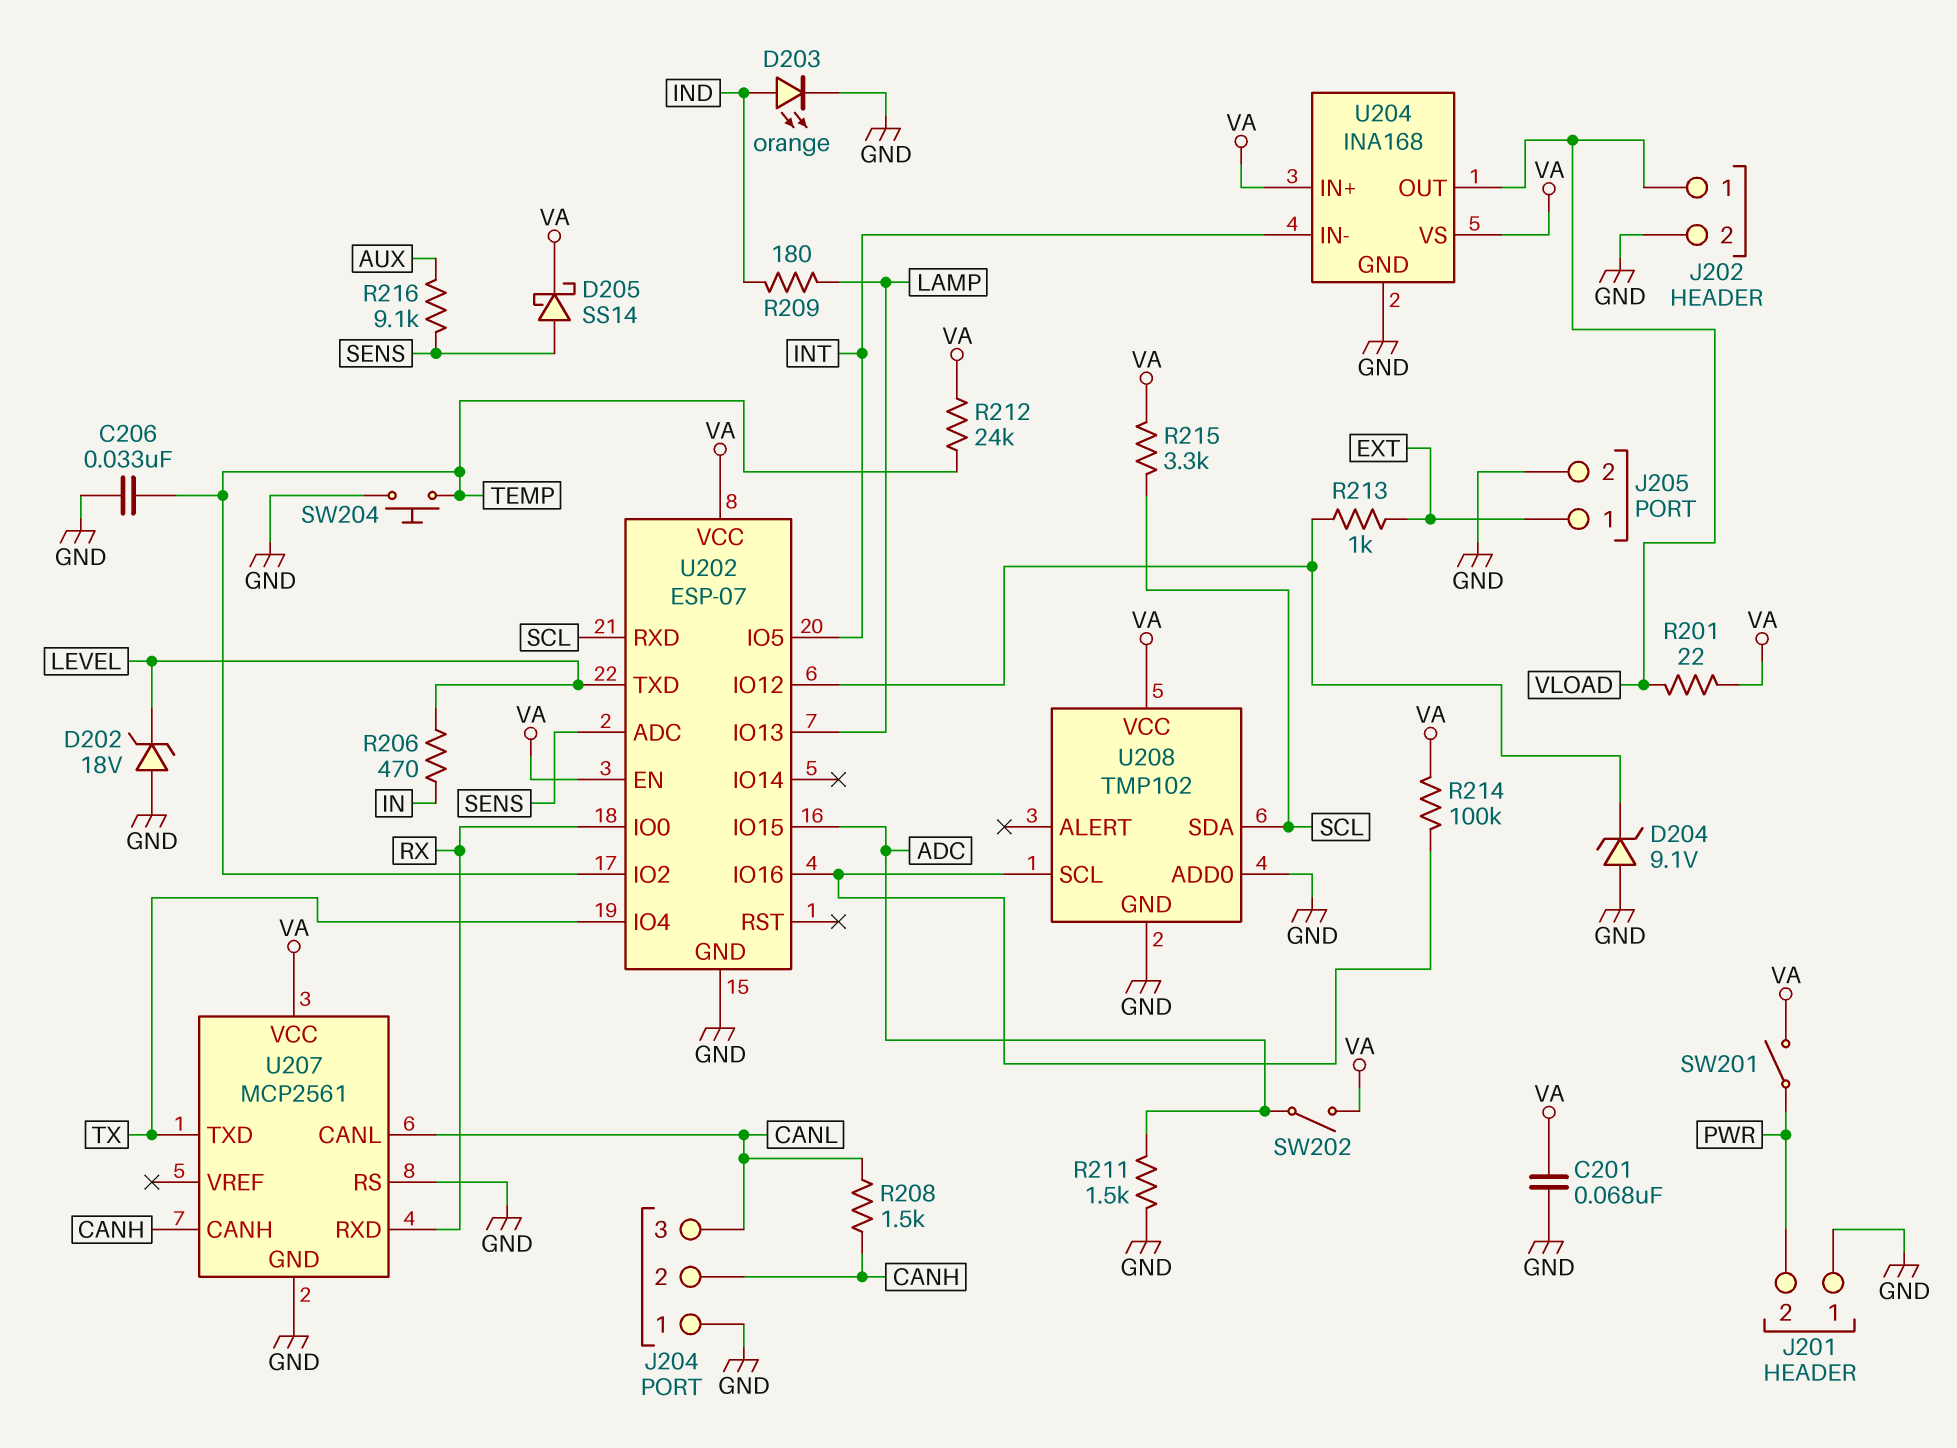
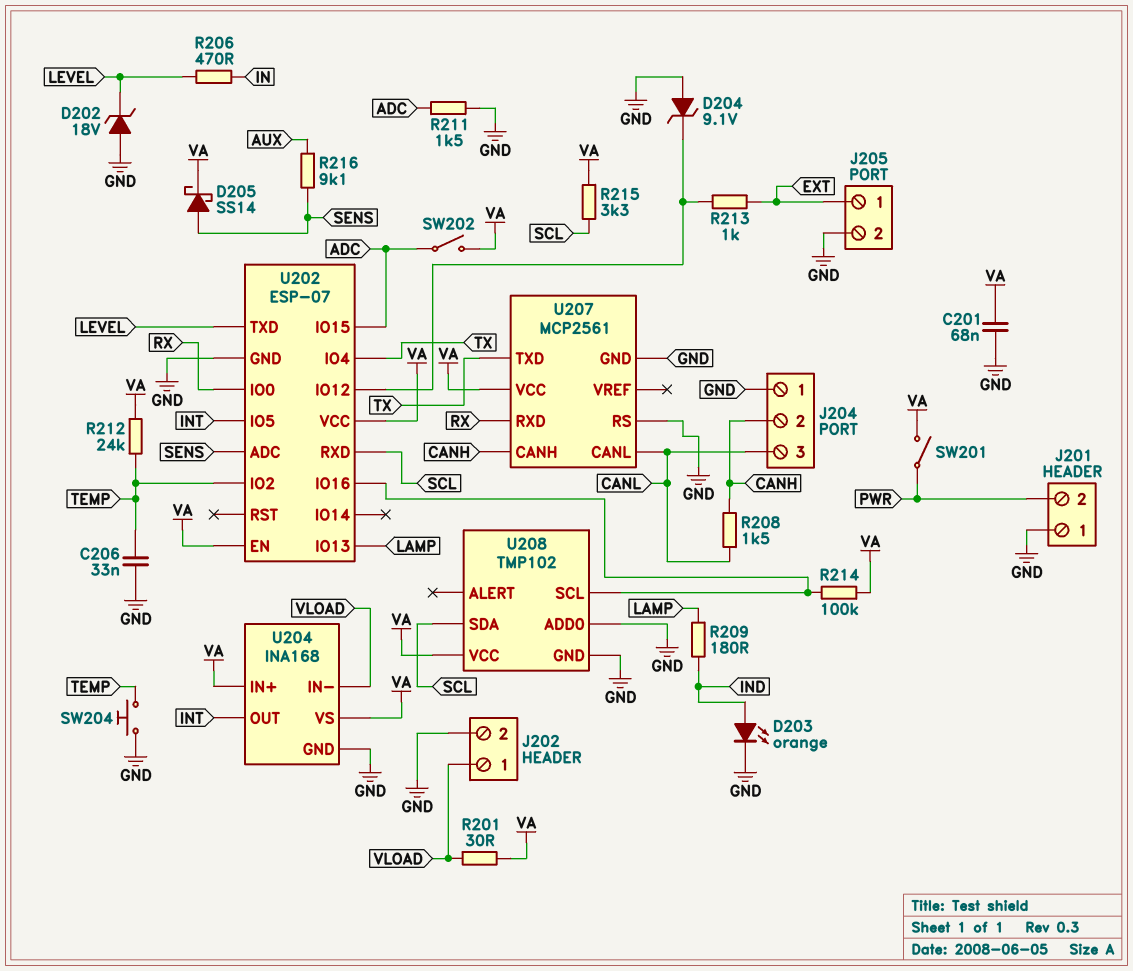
R201: 22 (VA, VLOAD) -> 30 (VA, VLOAD)
U204 pin IN-: INT -> VLOAD
U204 pin OUT: VLOAD -> INT

